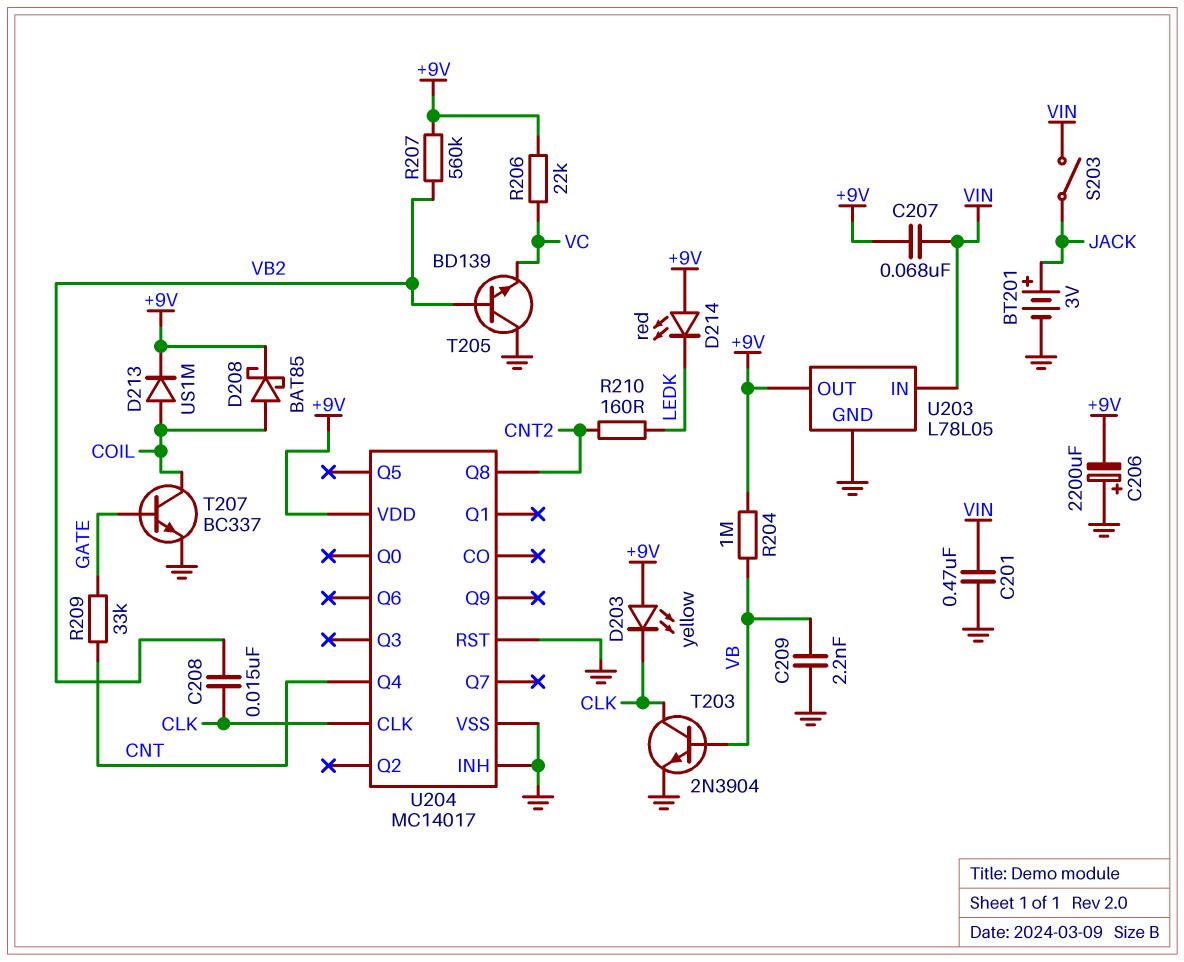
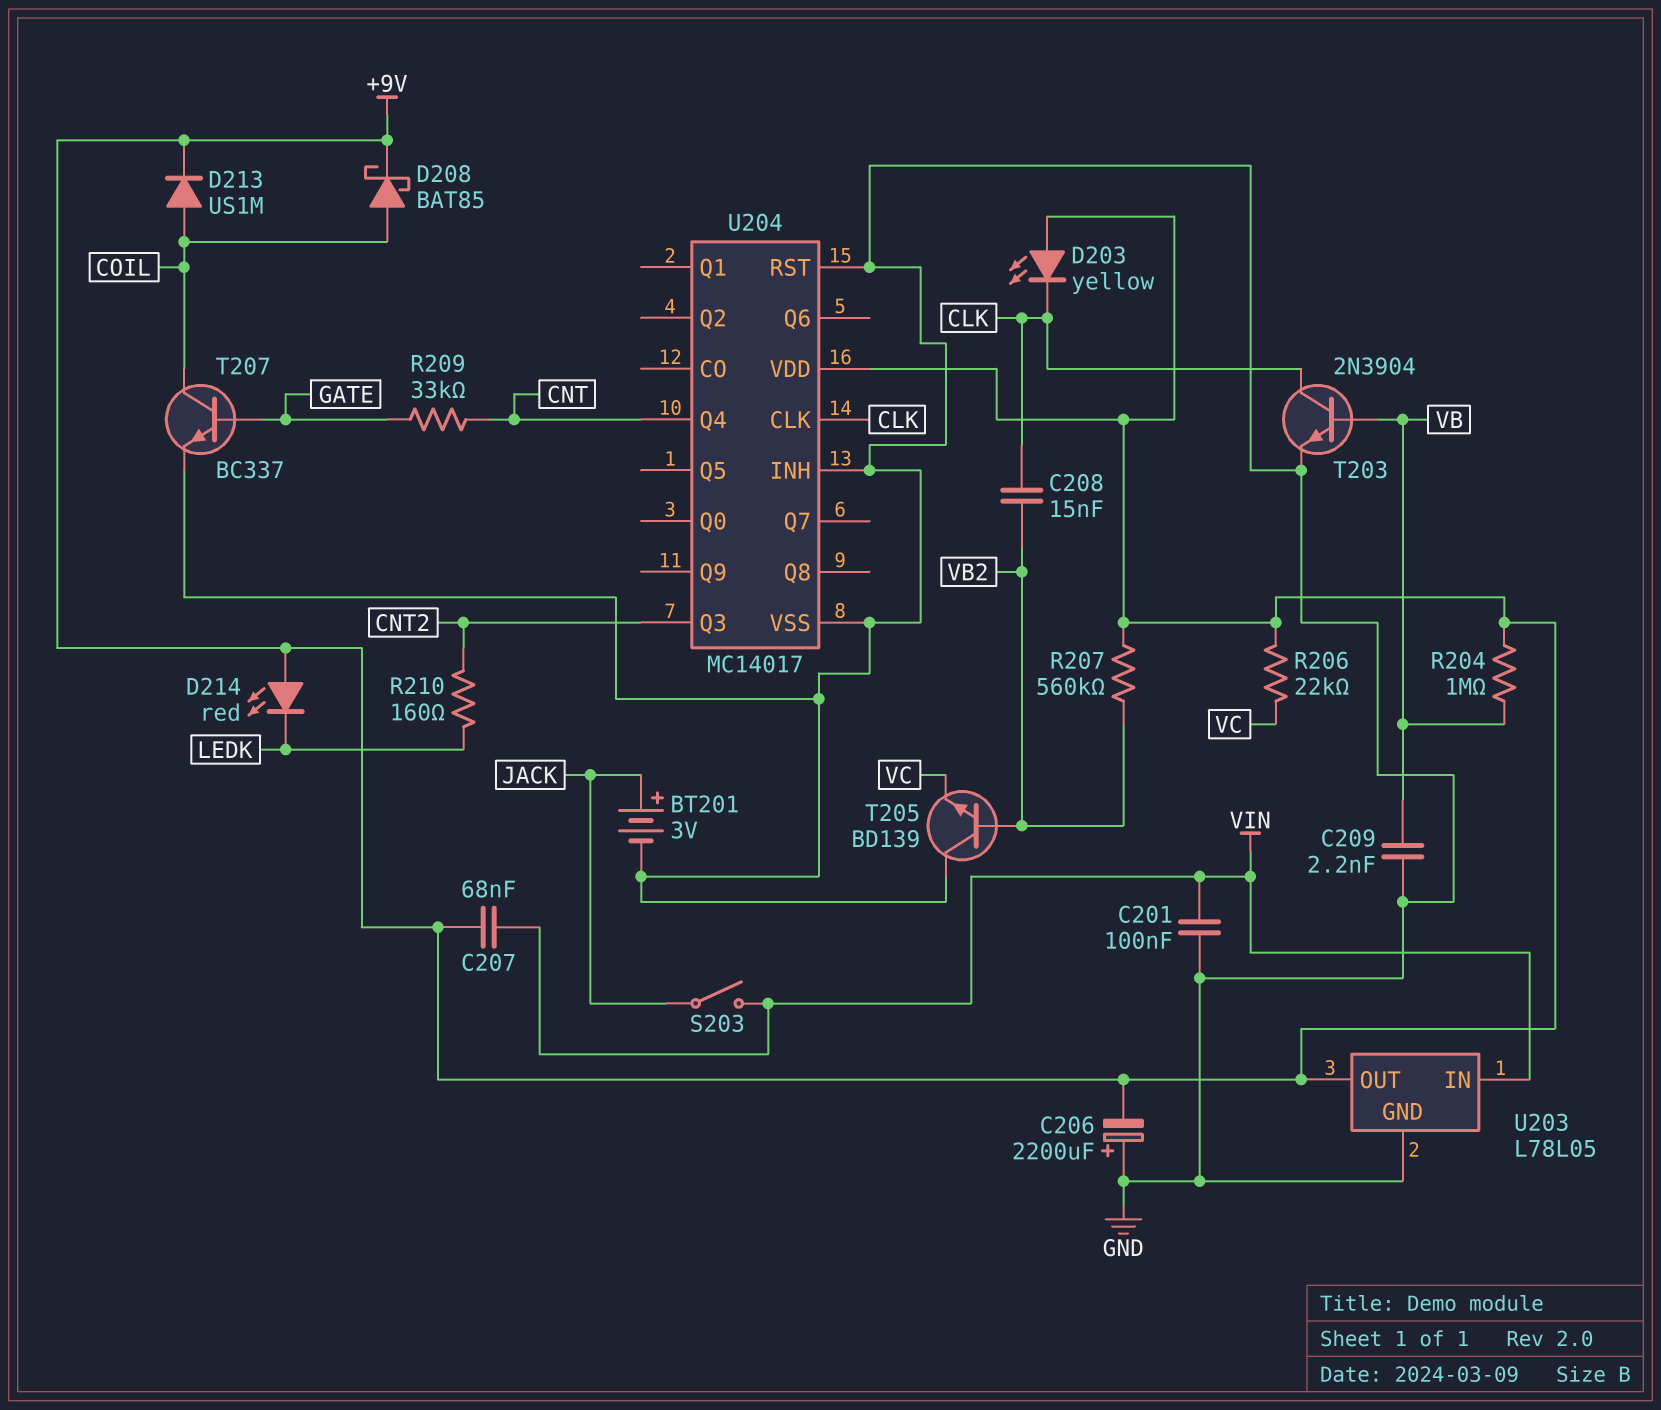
C201: 470nF (GND, VIN) -> 100nF (GND, VIN)
U204 pin Q3: none -> CNT2
U204 pin Q8: CNT2 -> none

